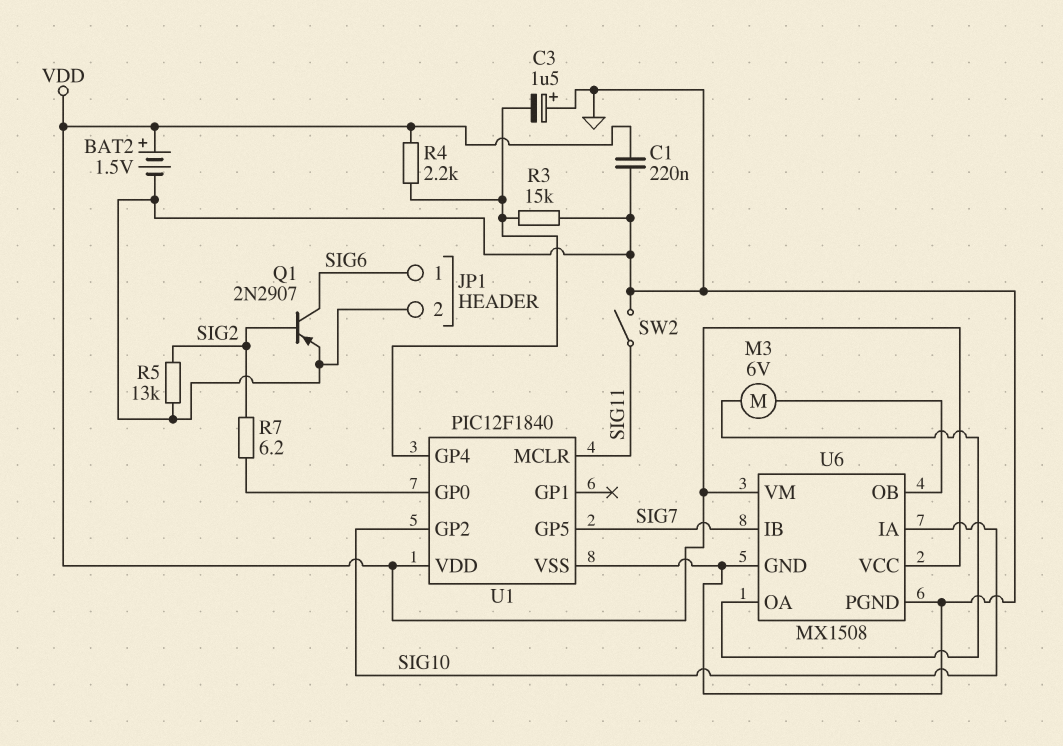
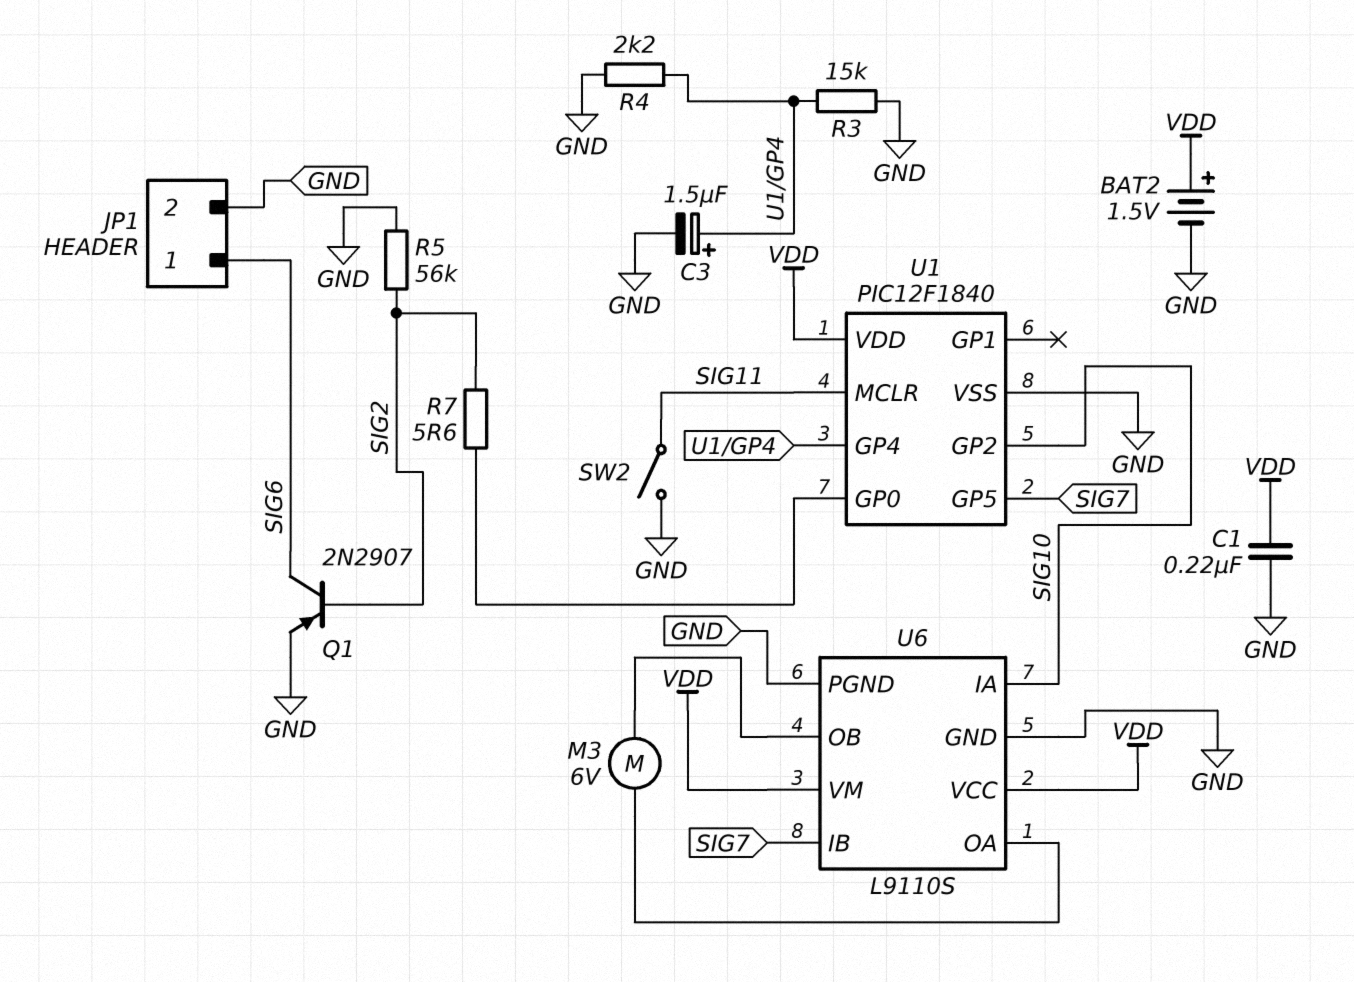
C3: 1.5uF (plus GND, minus U1/GP4) -> 1.5uF (plus U1/GP4, minus GND)
R4: 2.2k (U1/GP4, VDD) -> 2.2k (GND, U1/GP4)
R5: 13k (GND, SIG2) -> 56k (GND, SIG2)
R7: 6.2 (SIG2, U1/GP0) -> 5.6 (SIG2, U1/GP0)
U6: MX1508 -> L9110S

